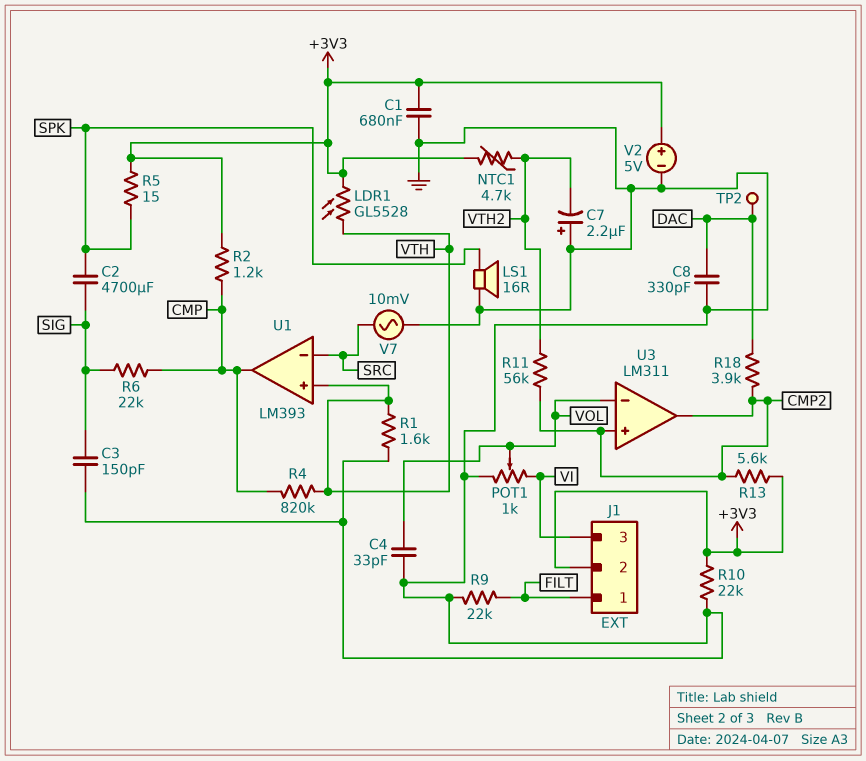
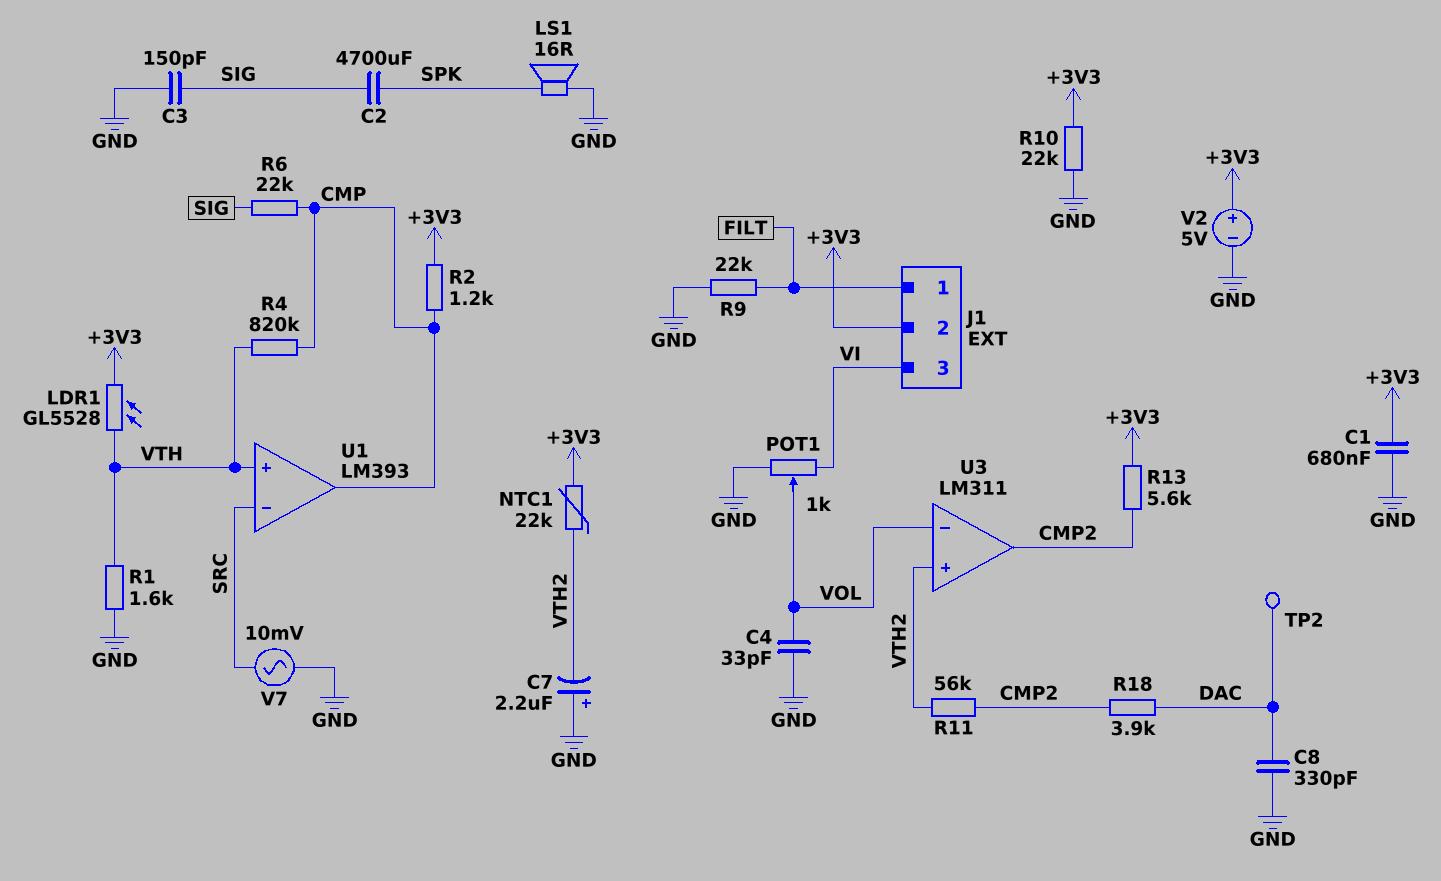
NTC1: 4.7k (+3V3, VTH2) -> 22k (+3V3, VTH2)
R5: 15 (+3V3, SPK) -> none
U3 pin in+: CMP2 -> VTH2

